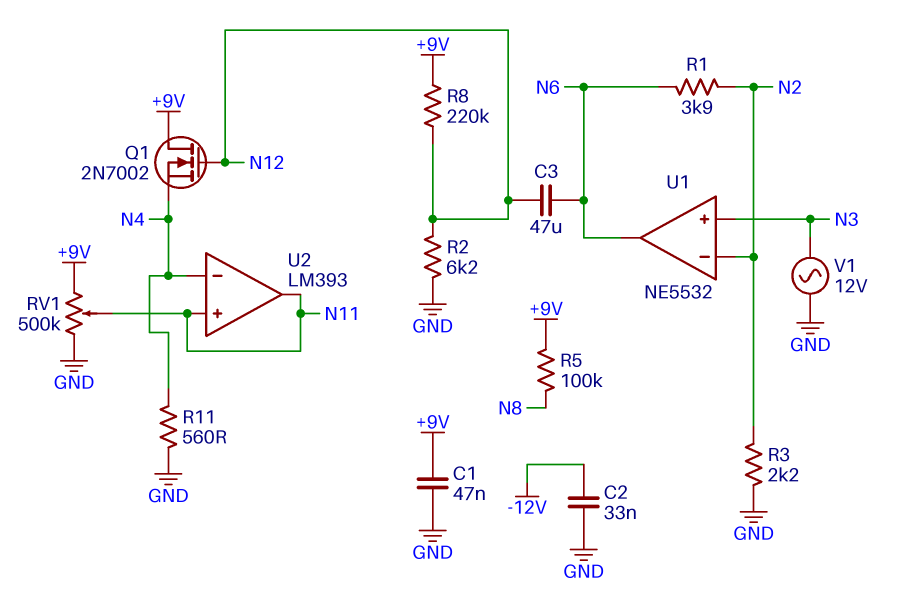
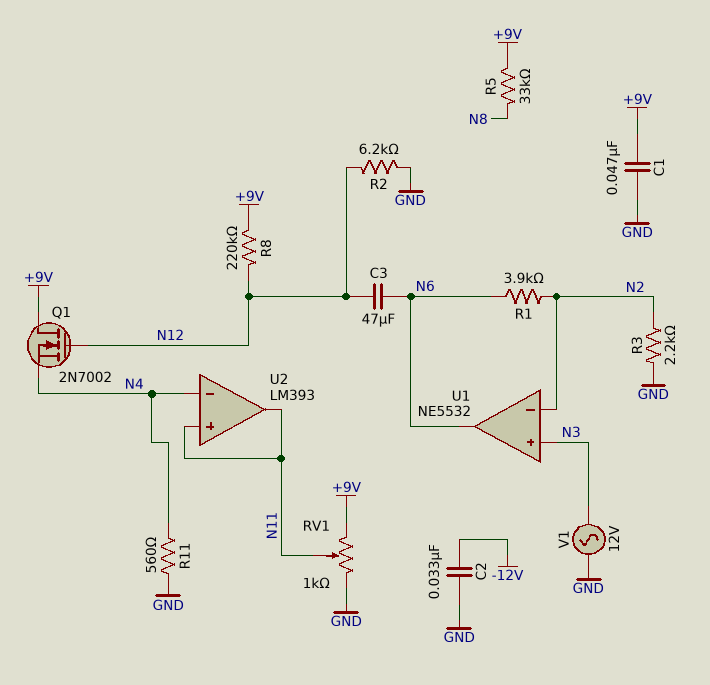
R5: 100k (+9V, N8) -> 33k (+9V, N8)
RV1: 500k (+9V, GND, wiper N11) -> 1k (+9V, GND, wiper N11)

